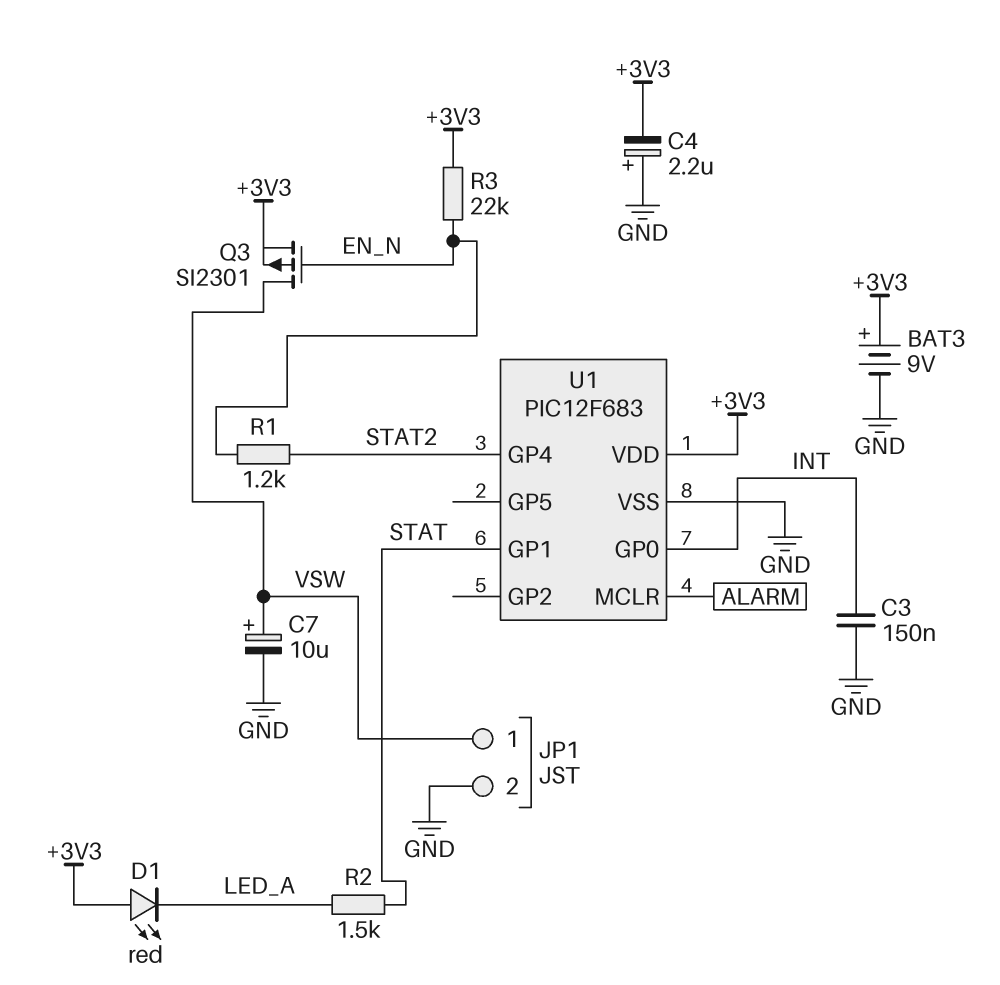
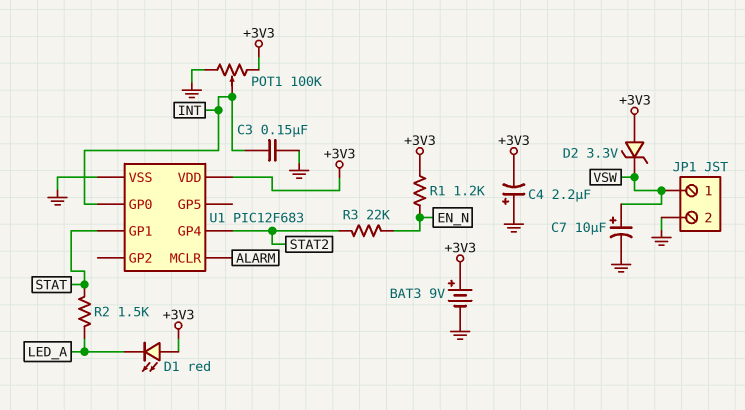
D2: none -> zener 3.3V (A +3V3, K VSW)
POT1: none -> 100k (+3V3, GND, wiper INT)
Q3: PMOS SI2301 (G EN_N, D VSW, S +3V3) -> none
R1: 1.2k (EN_N, STAT2) -> 1.2k (+3V3, EN_N)
R3: 22k (+3V3, EN_N) -> 22k (EN_N, STAT2)

